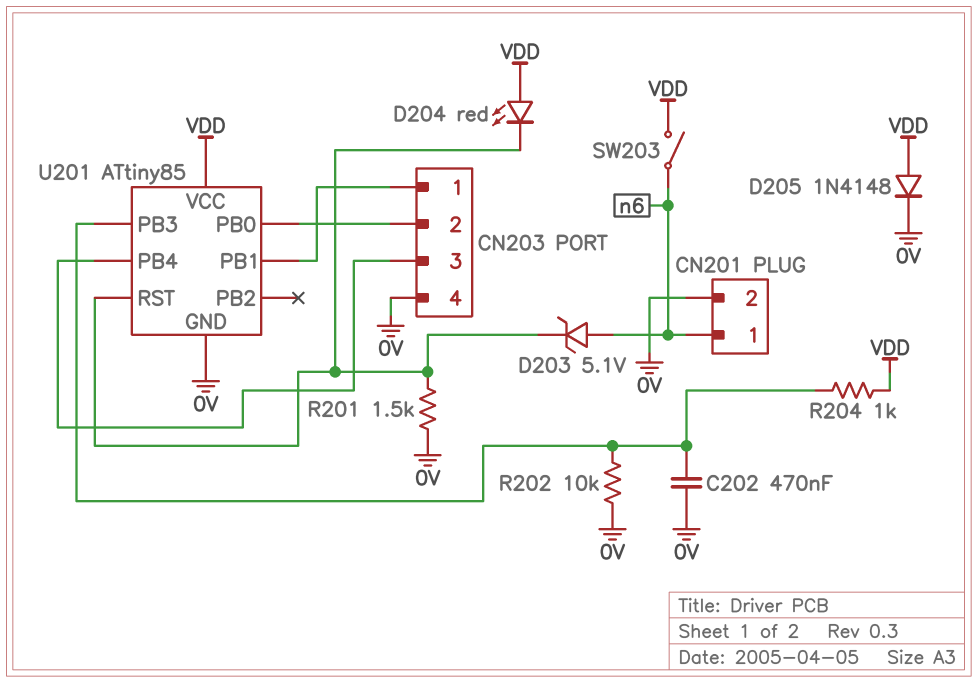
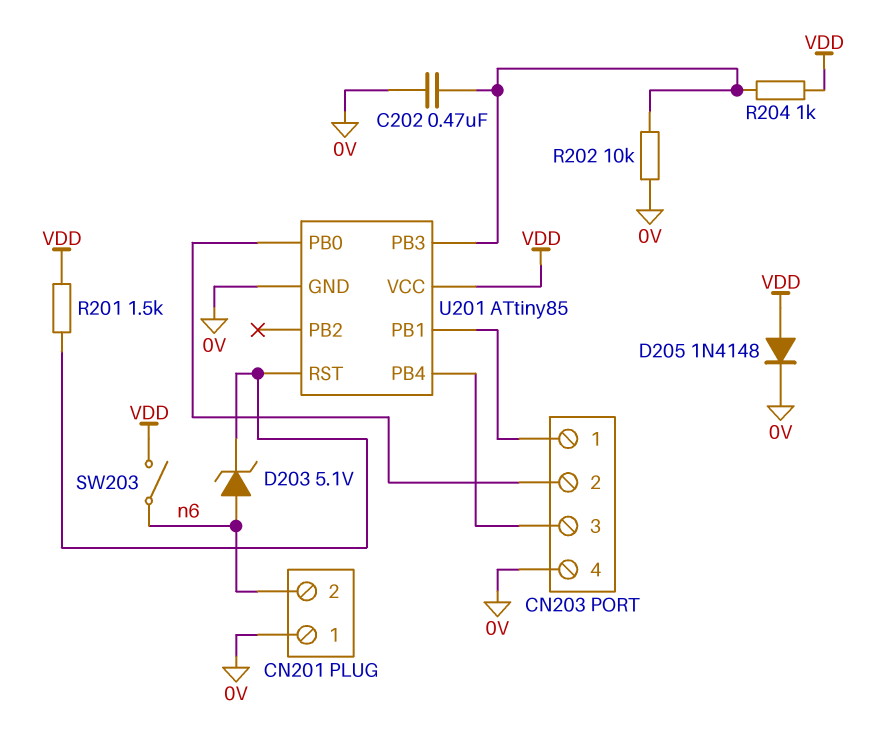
CN201 pin 1: n6 -> 0V
CN201 pin 2: 0V -> n6
D204: LED red (A VDD, K U201/RST) -> none
R201: 1.5k (0V, U201/RST) -> 1.5k (U201/RST, VDD)

